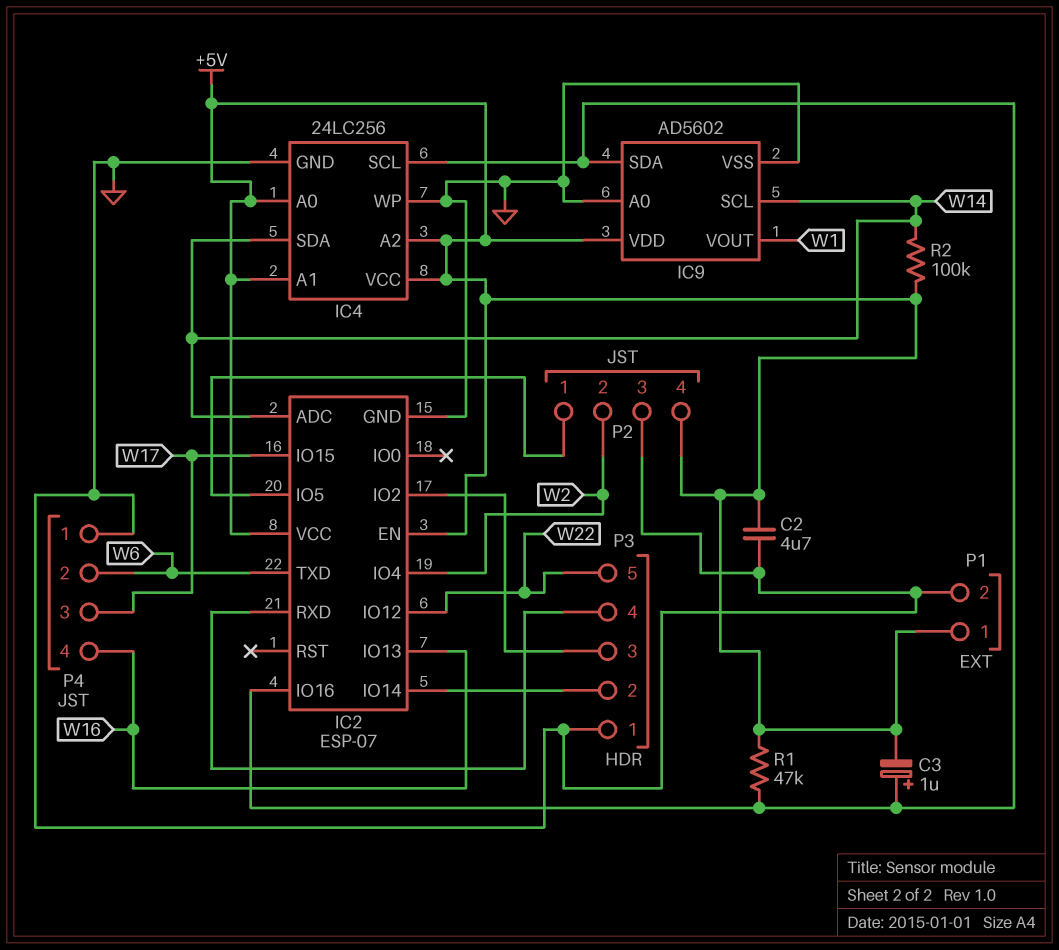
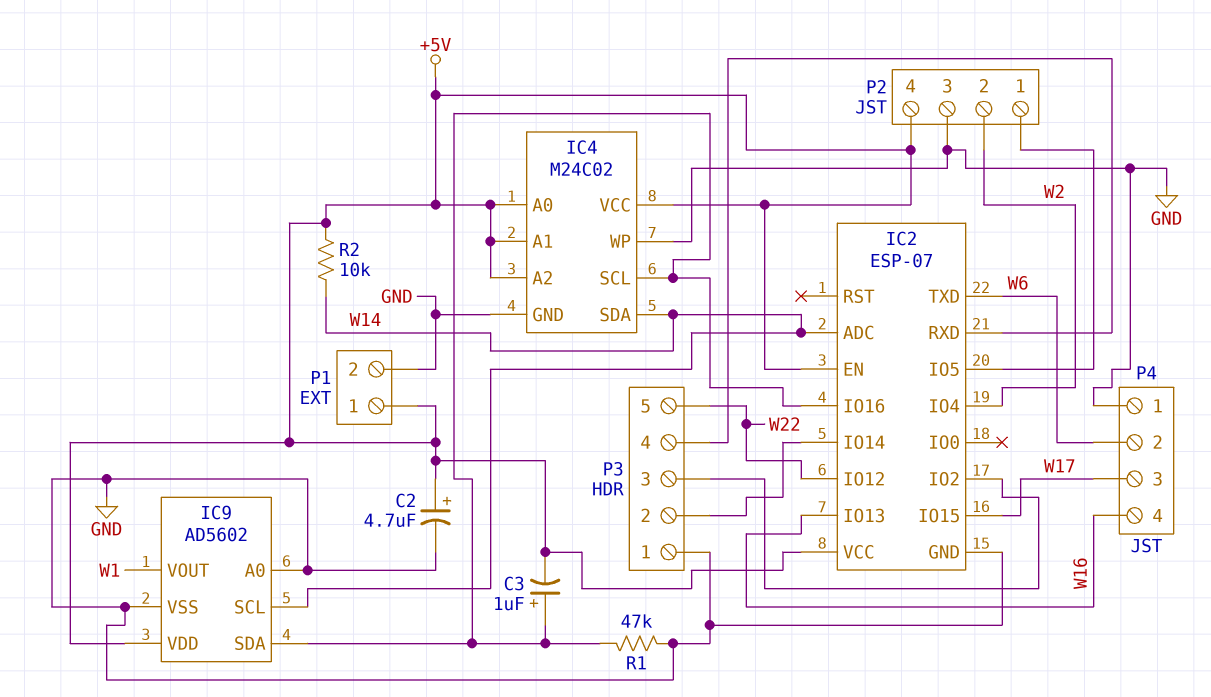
C2: 4.7uF (+5V, GND) -> 4.7uF (plus +5V, minus GND)
IC4: 24LC256 -> M24C02
R1: 47k (+5V, IC2/IO16) -> 47k (GND, IC2/IO16)
R2: 100k (+5V, W14) -> 10k (+5V, W14)

